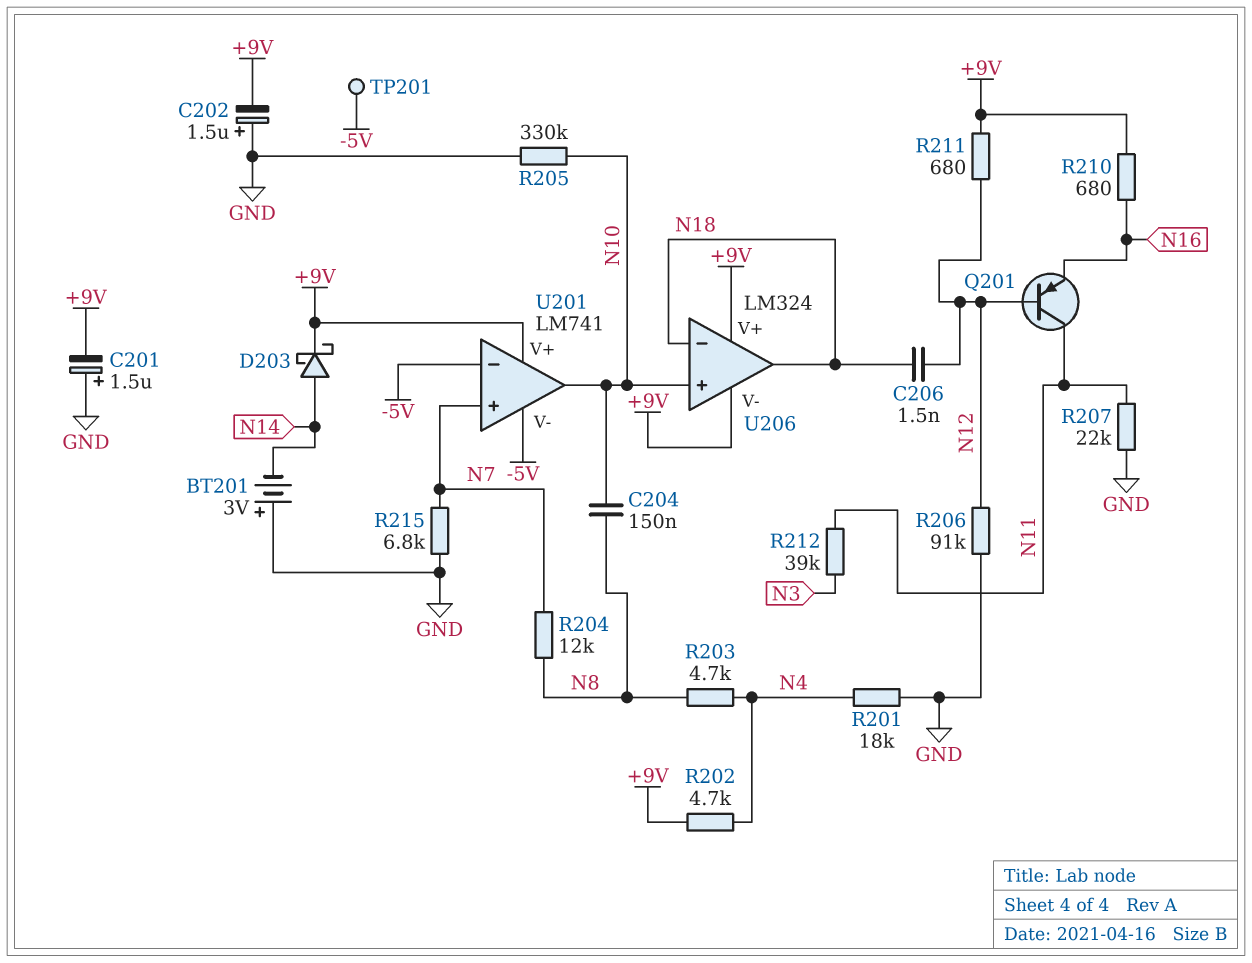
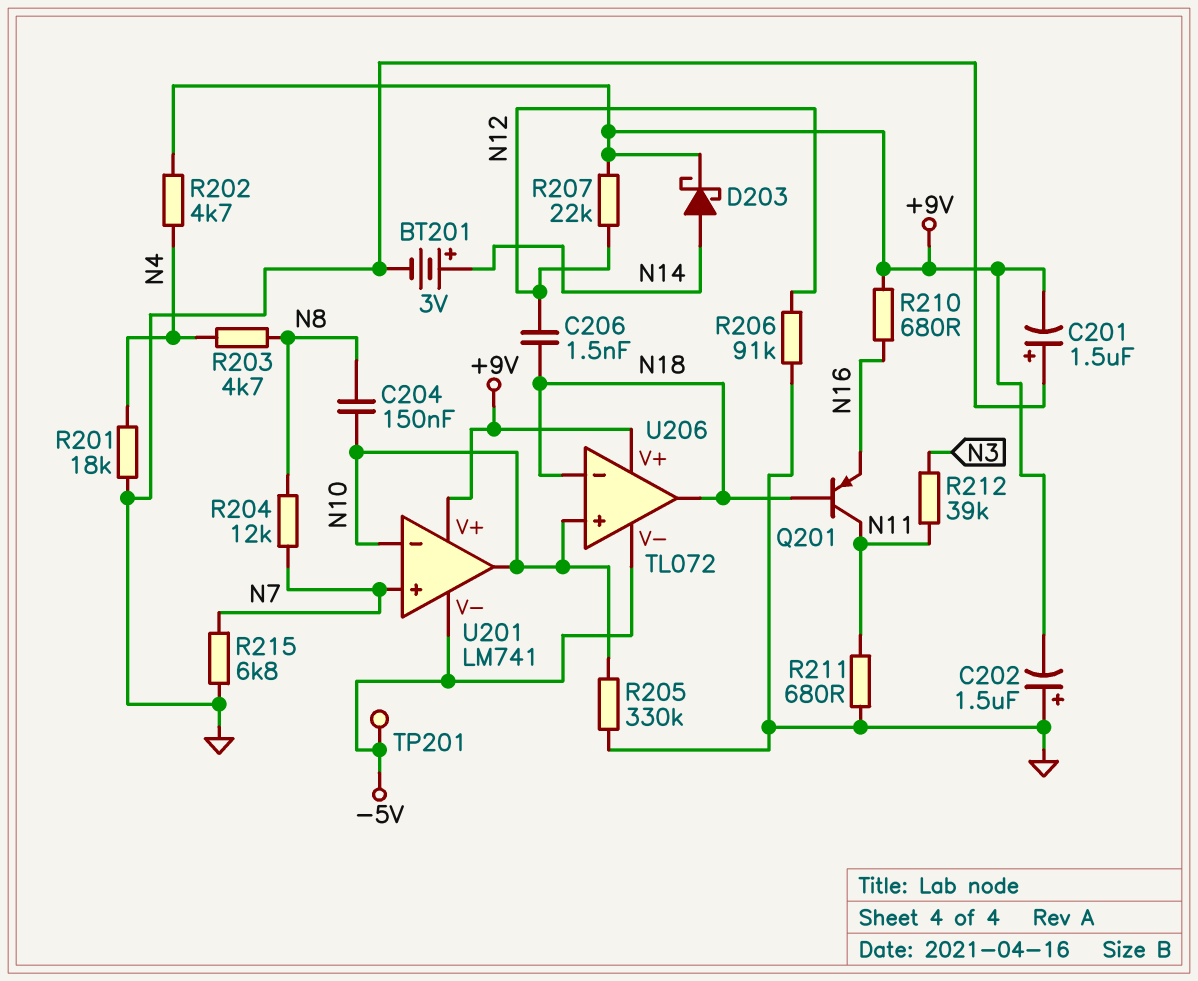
BT201: 3V (plus GND, minus N14) -> 3V (plus N14, minus GND)
Q201: PNP (B N12, C N11, E N16) -> PNP (B N18, C N11, E N16)
R207: 22k (GND, N11) -> 22k (+9V, N12)
R211: 680 (+9V, N12) -> 680 (GND, N11)
U201 pin in-: -5V -> N10
U206: LM324 -> TL072
U206 pin V-: +9V -> -5V

